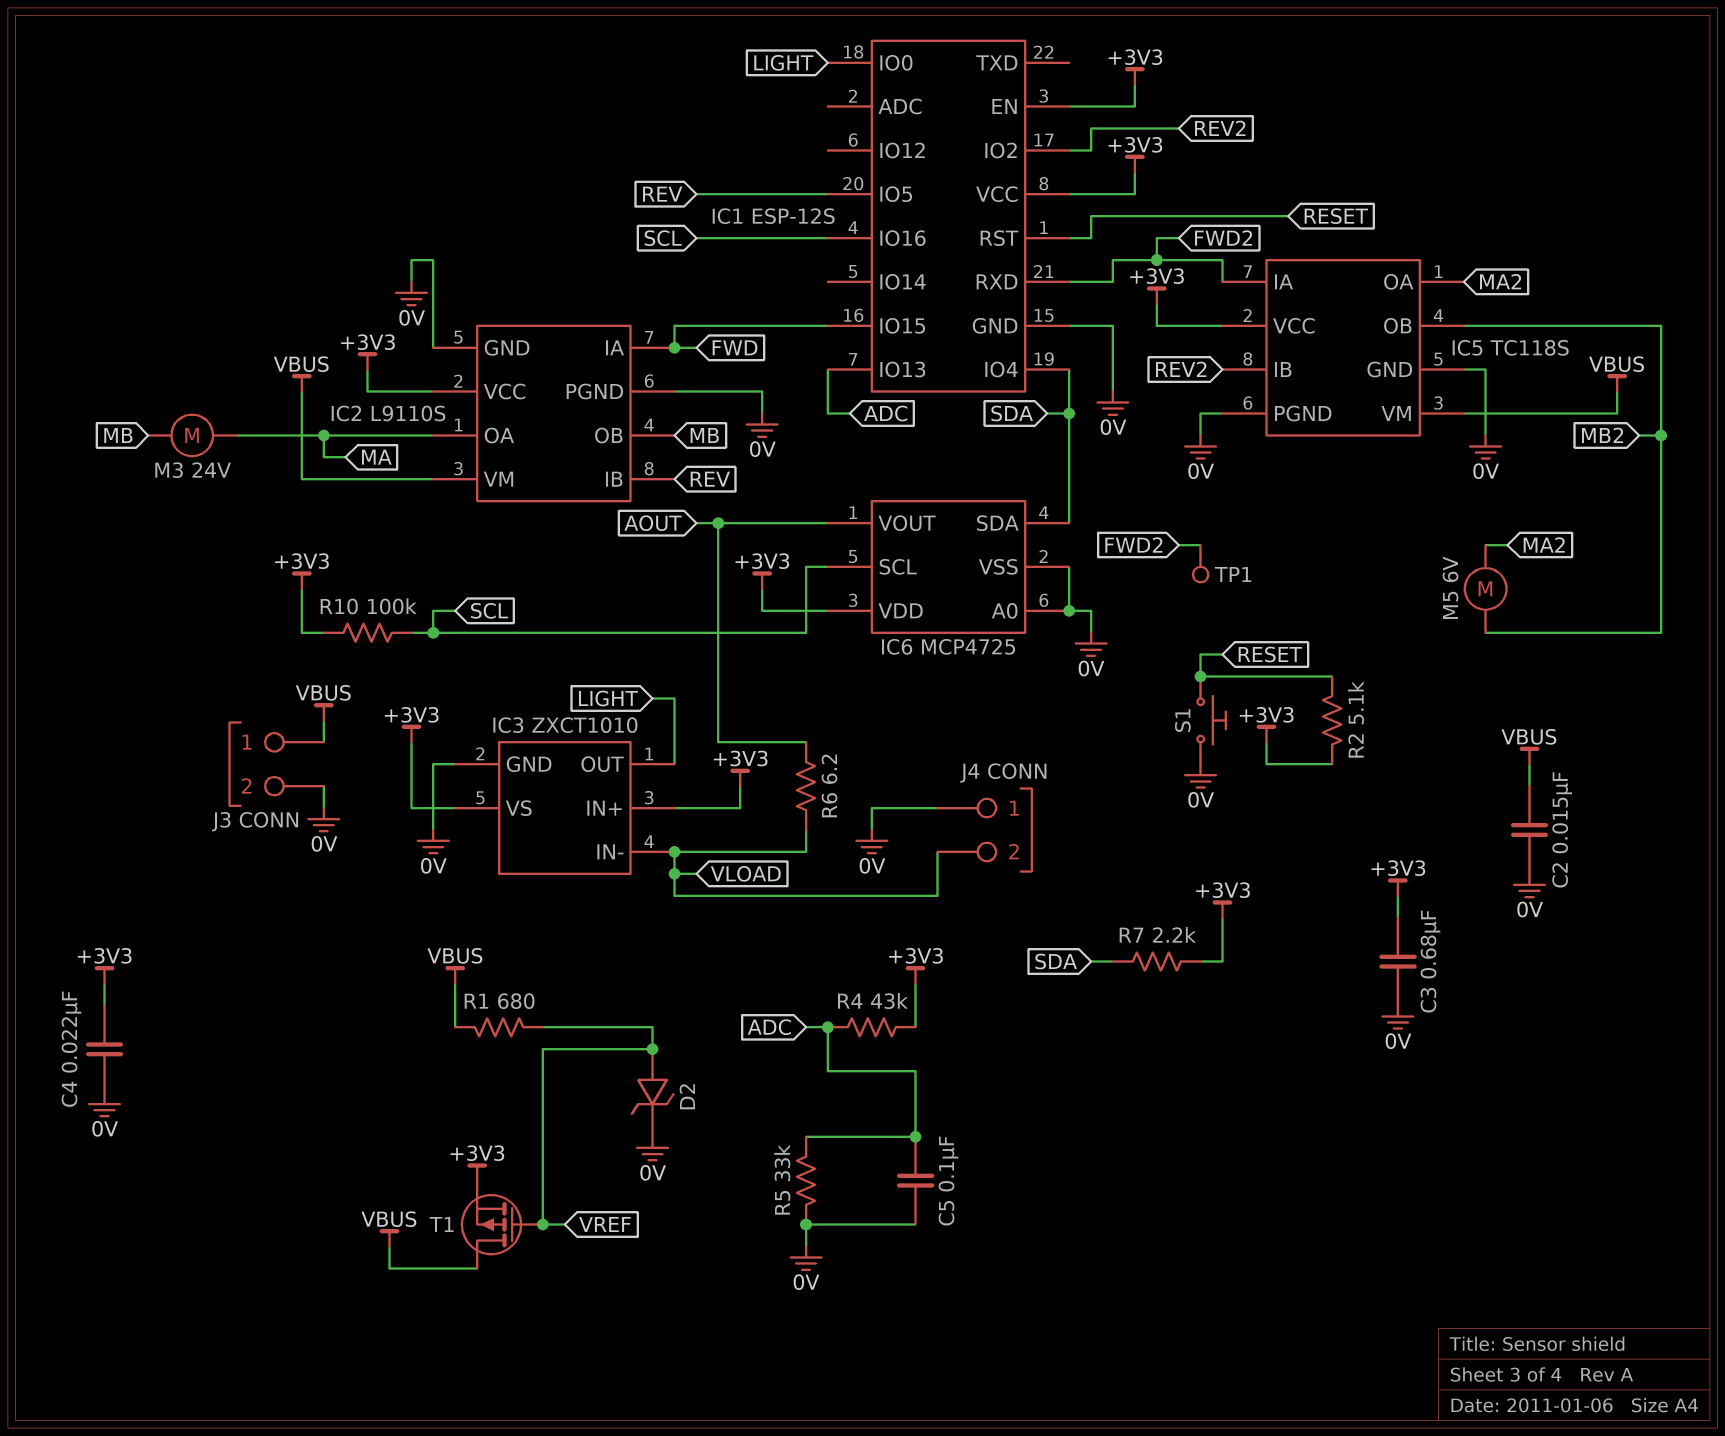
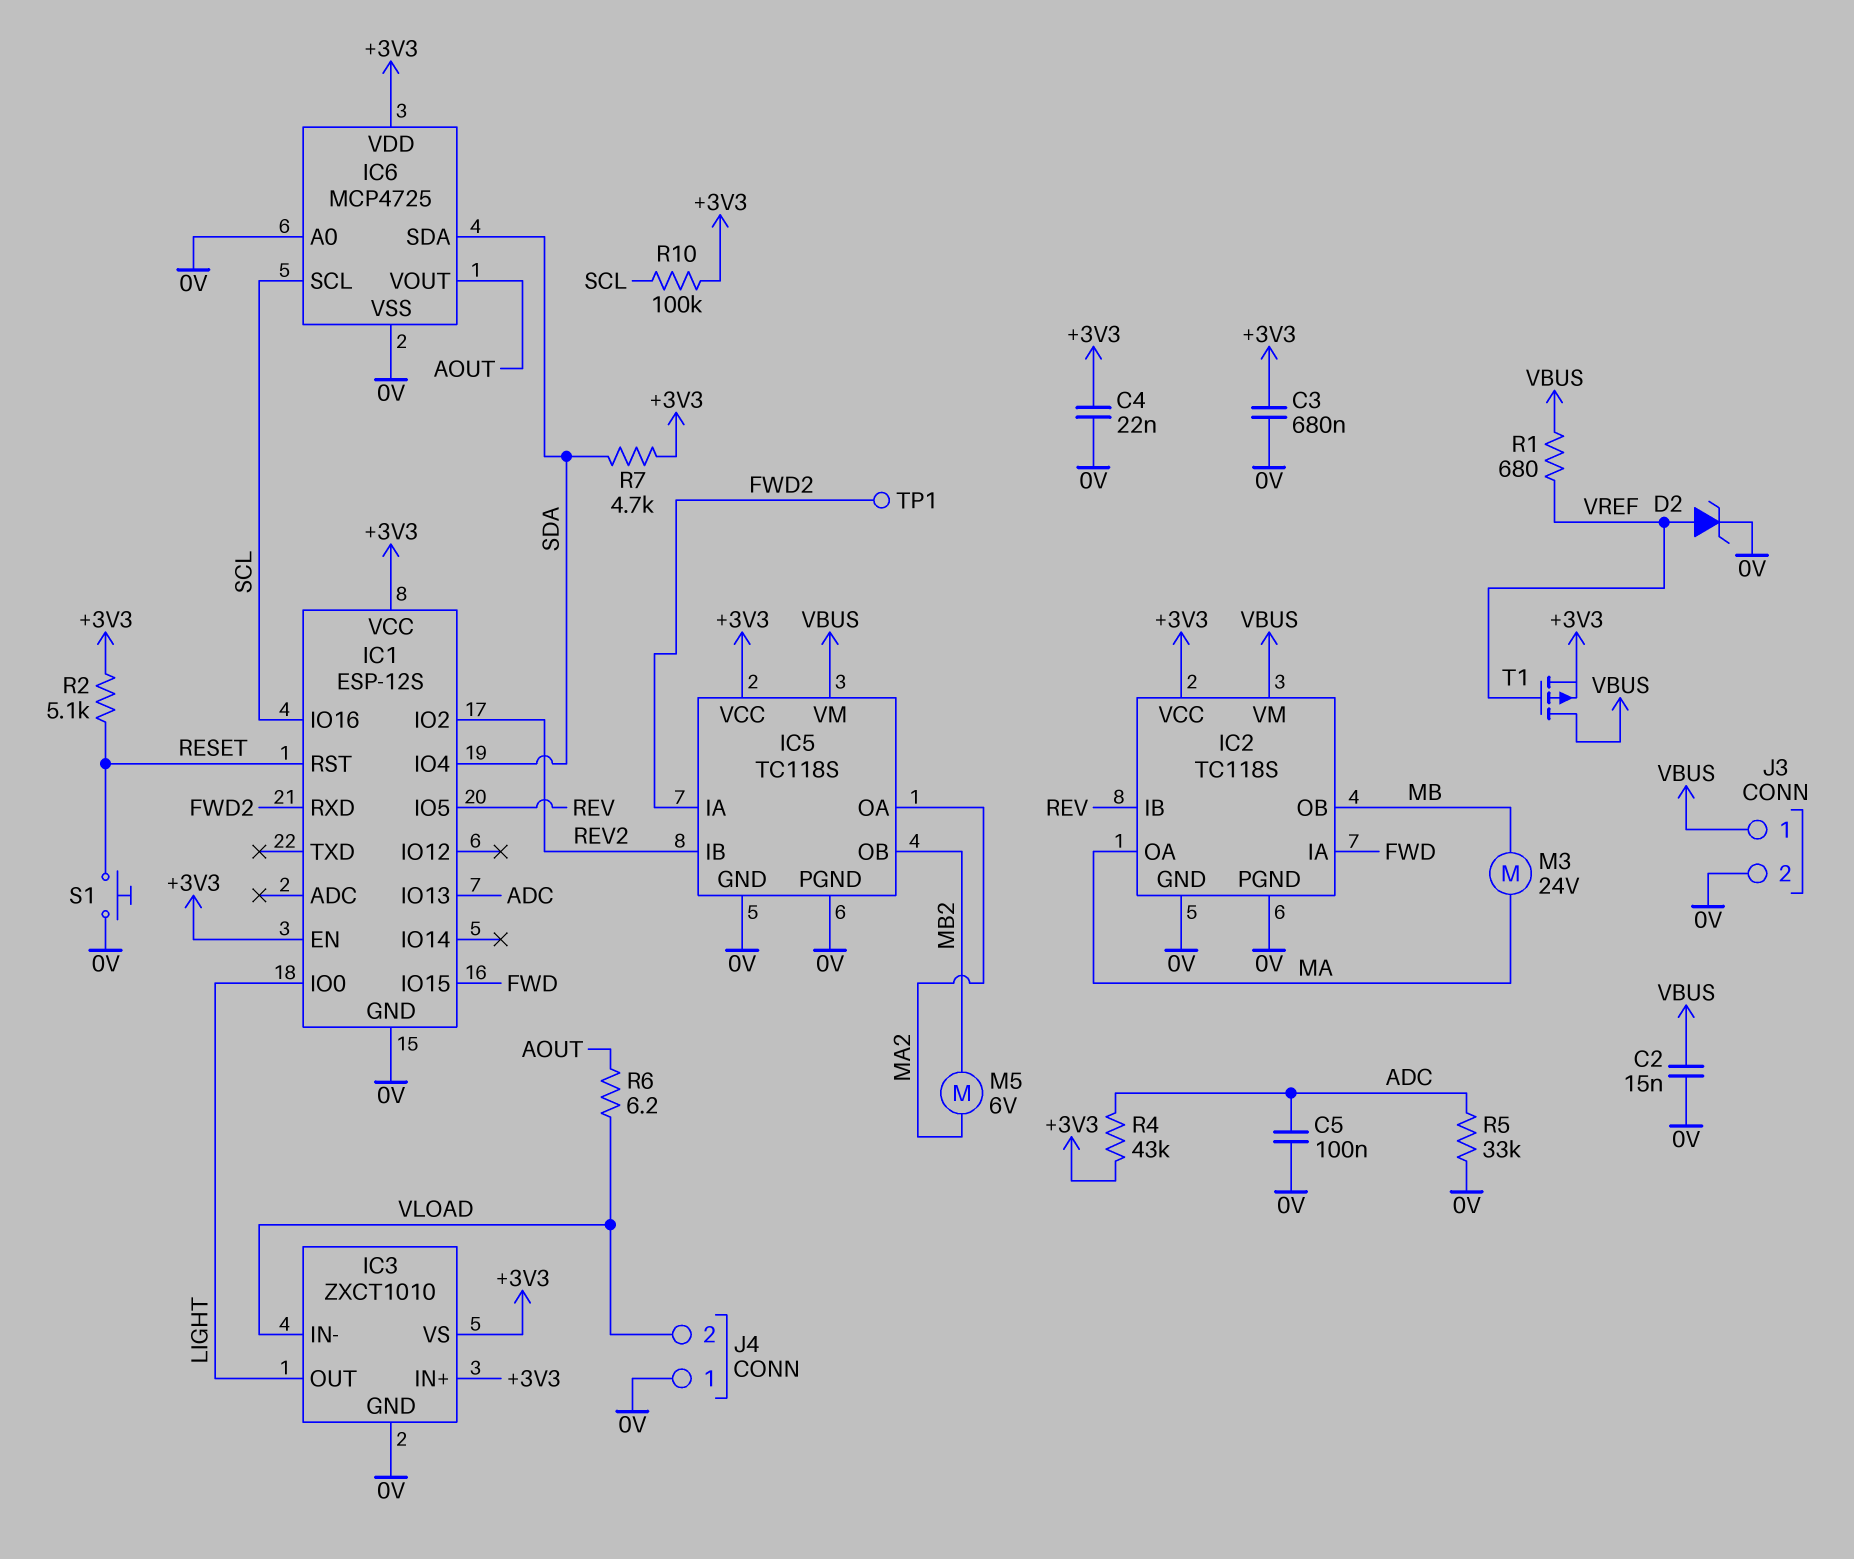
IC2: L9110S -> TC118S
R7: 2.2k (+3V3, SDA) -> 4.7k (+3V3, SDA)

